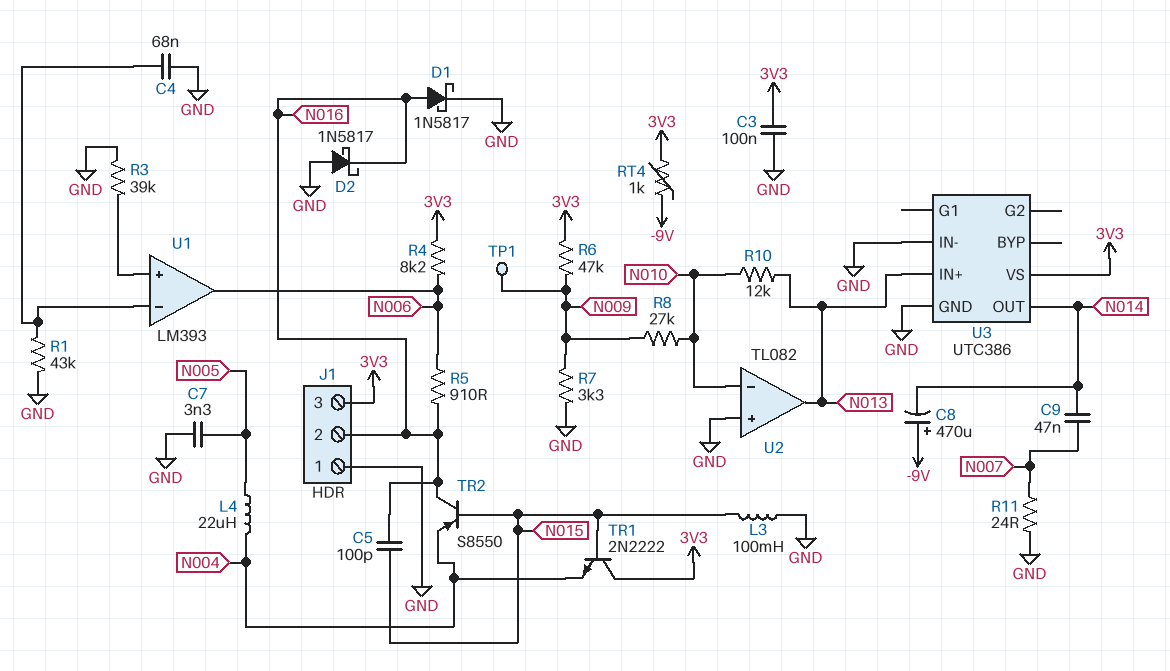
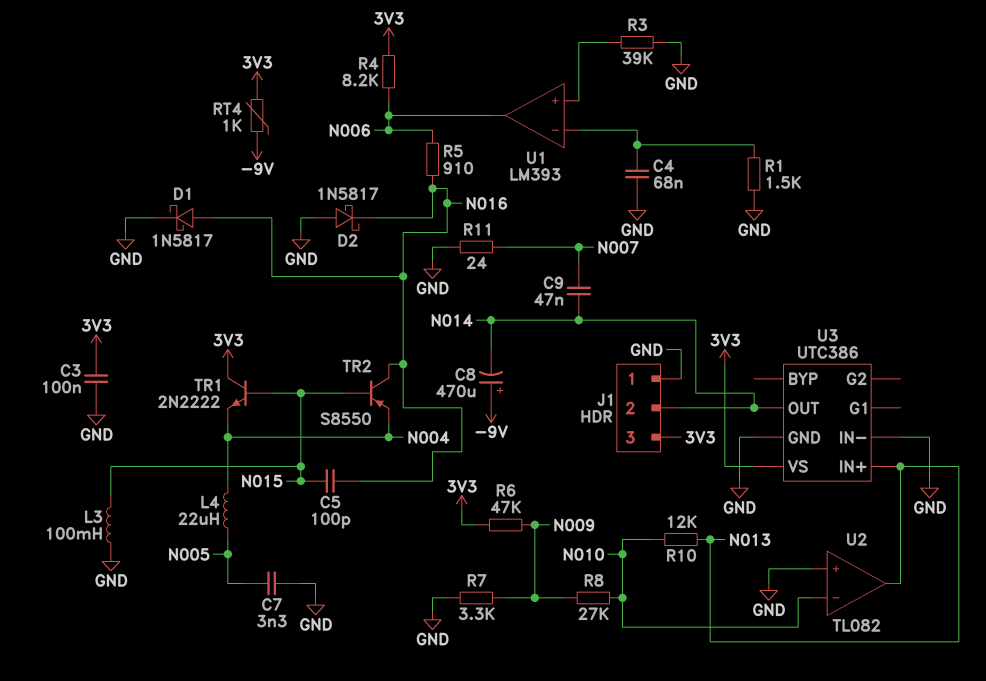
J1 pin 2: N016 -> N014
R1: 43k (GND, U1/in-) -> 1.5k (GND, U1/in-)
TP1: test point (N009) -> none

